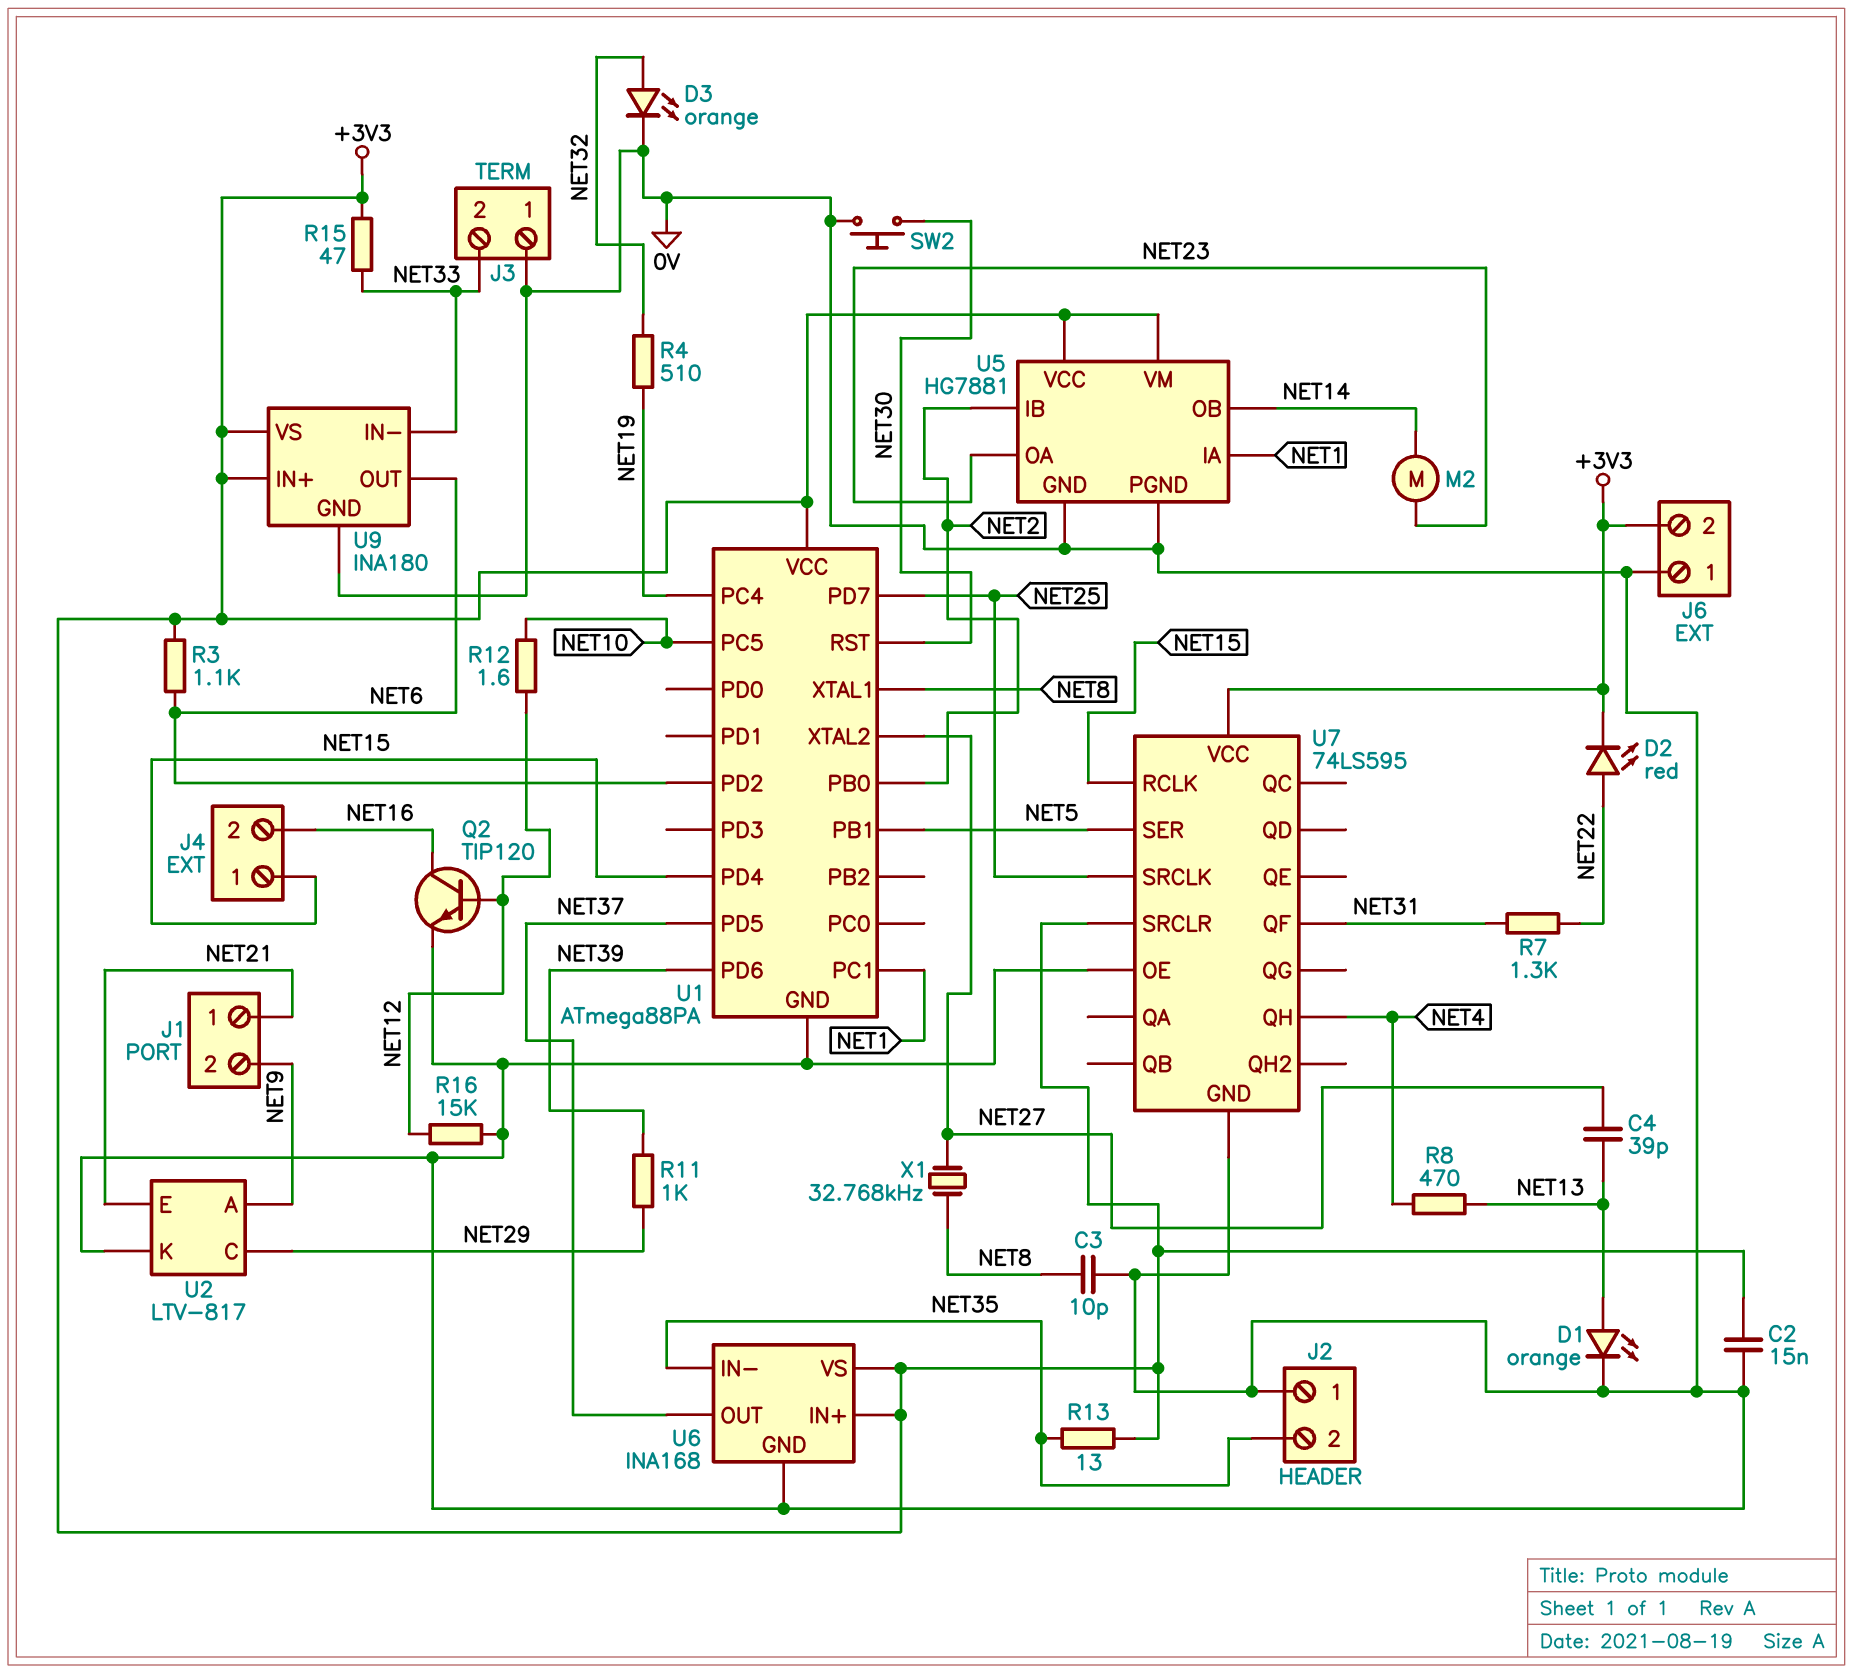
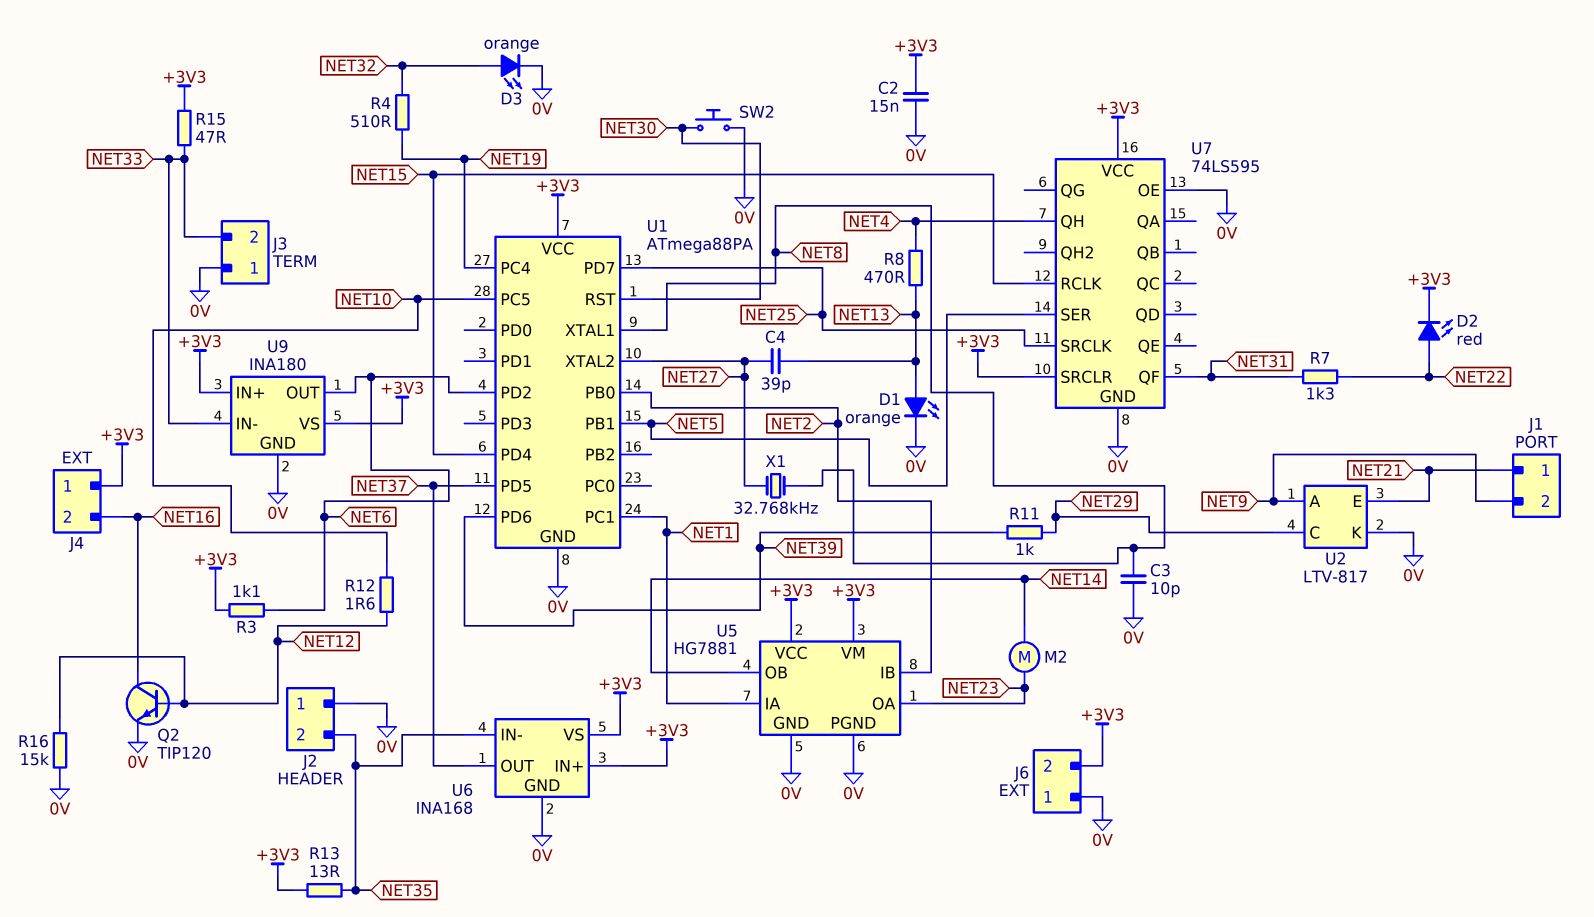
J4 pin 1: NET15 -> +3V3

